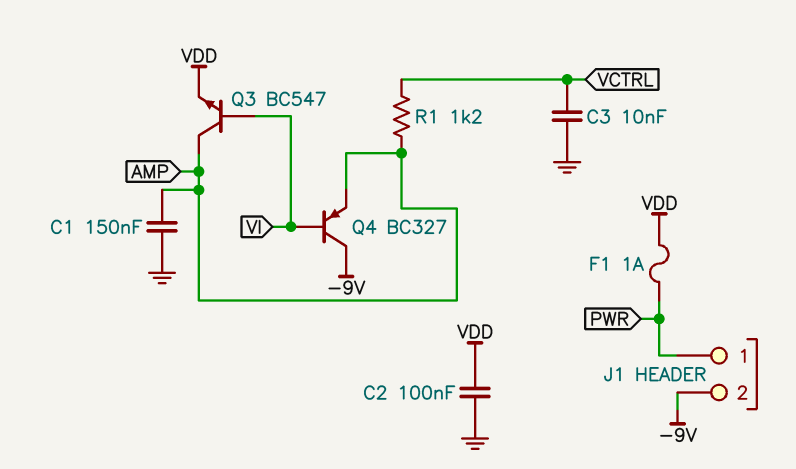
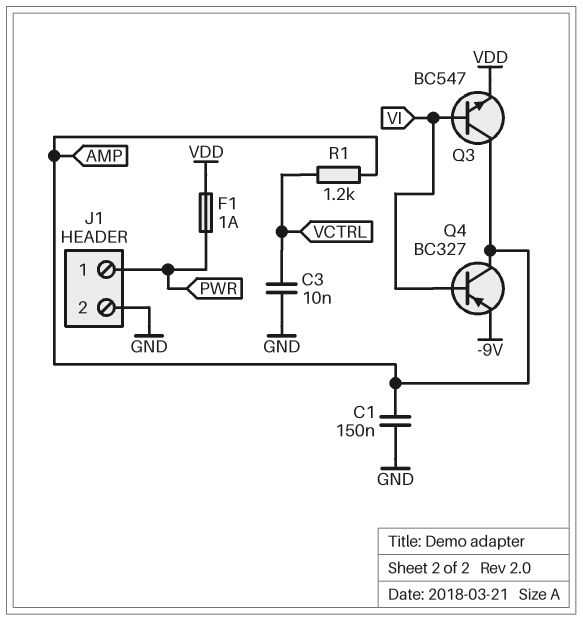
C2: 100nF (GND, VDD) -> none
J1 pin 2: -9V -> GND
Q4: PNP BC327 (B VI, C -9V, E AMP) -> PNP BC327 (B VI, C AMP, E -9V)

